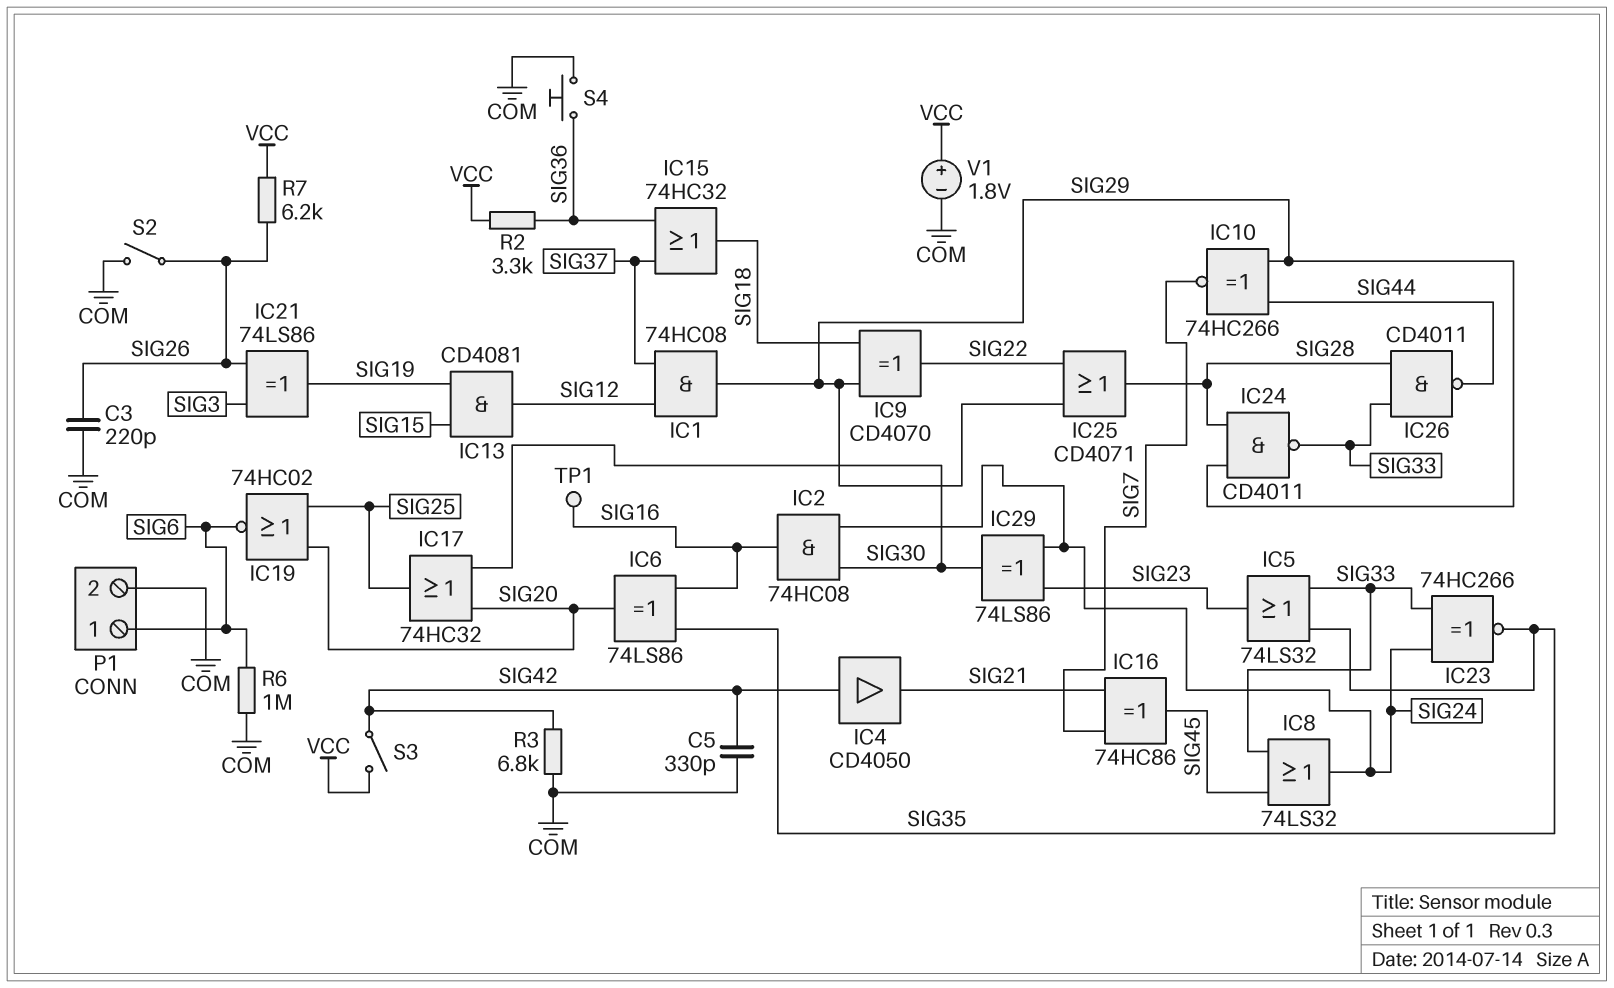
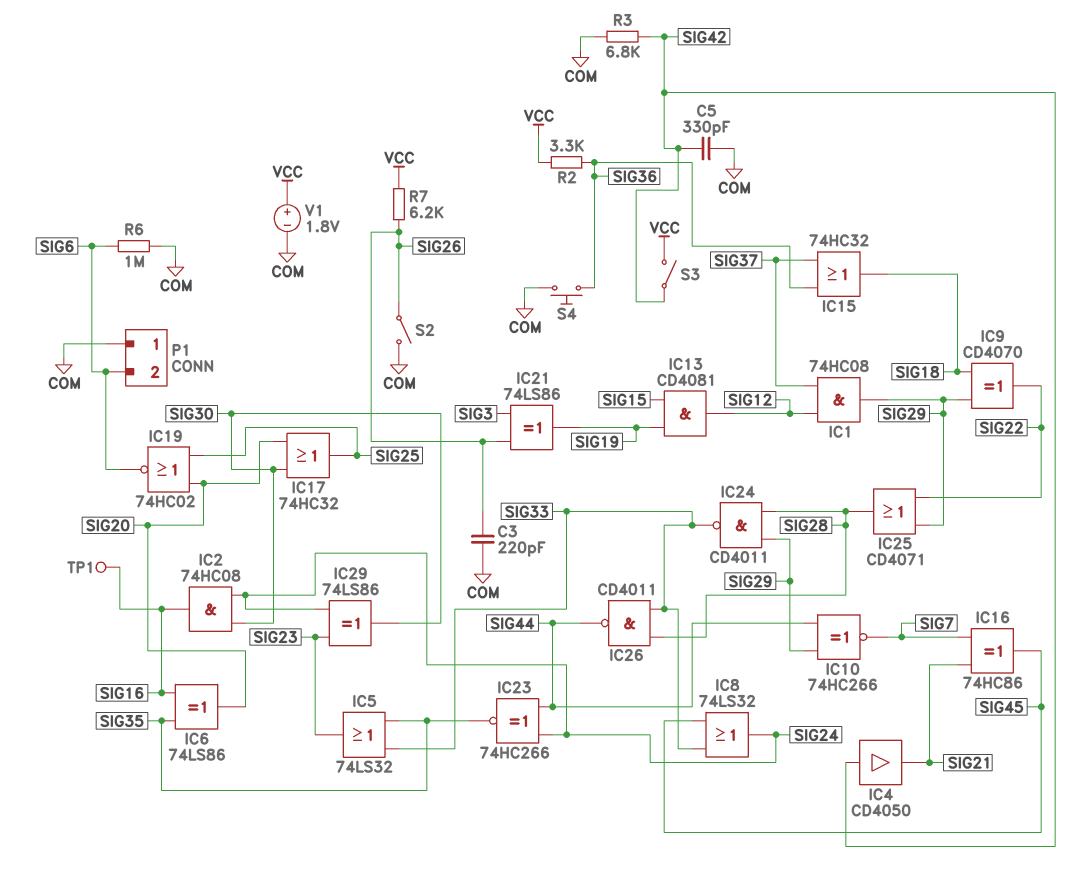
IC23: XNOR 74HC266 (in SIG24, in SIG33, out SIG35) -> XNOR 74HC266 (in SIG24, in SIG44, out SIG35)
P1 pin 1: SIG6 -> COM
P1 pin 2: COM -> SIG6

